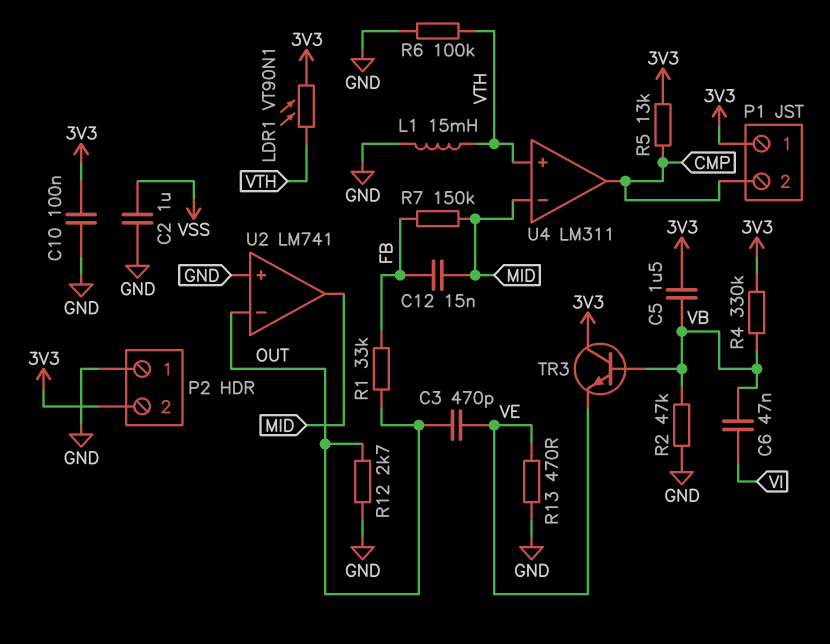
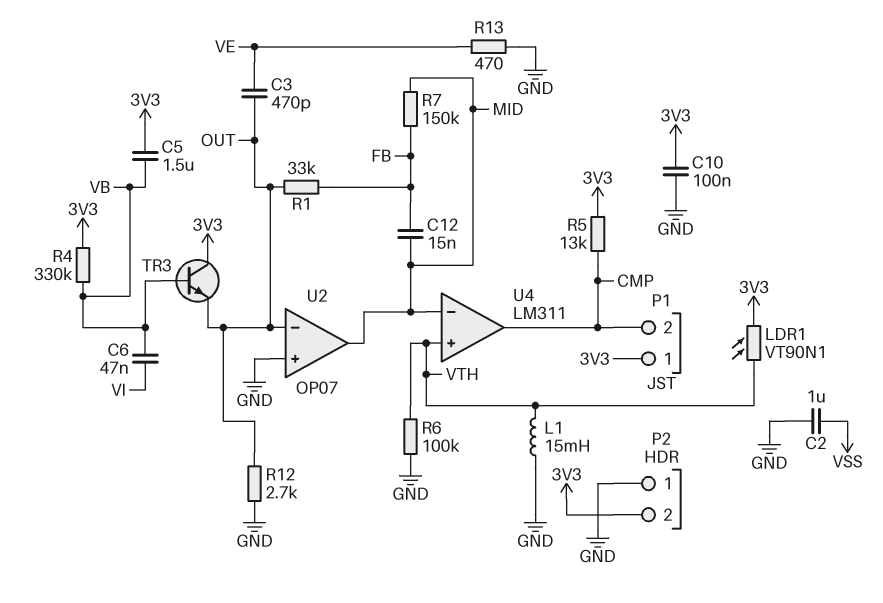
R2: 47k (GND, VB) -> none
TR3: NPN (B VB, C 3V3, E VE) -> NPN (B VB, C 3V3, E OUT)
U2: LM741 -> OP07

